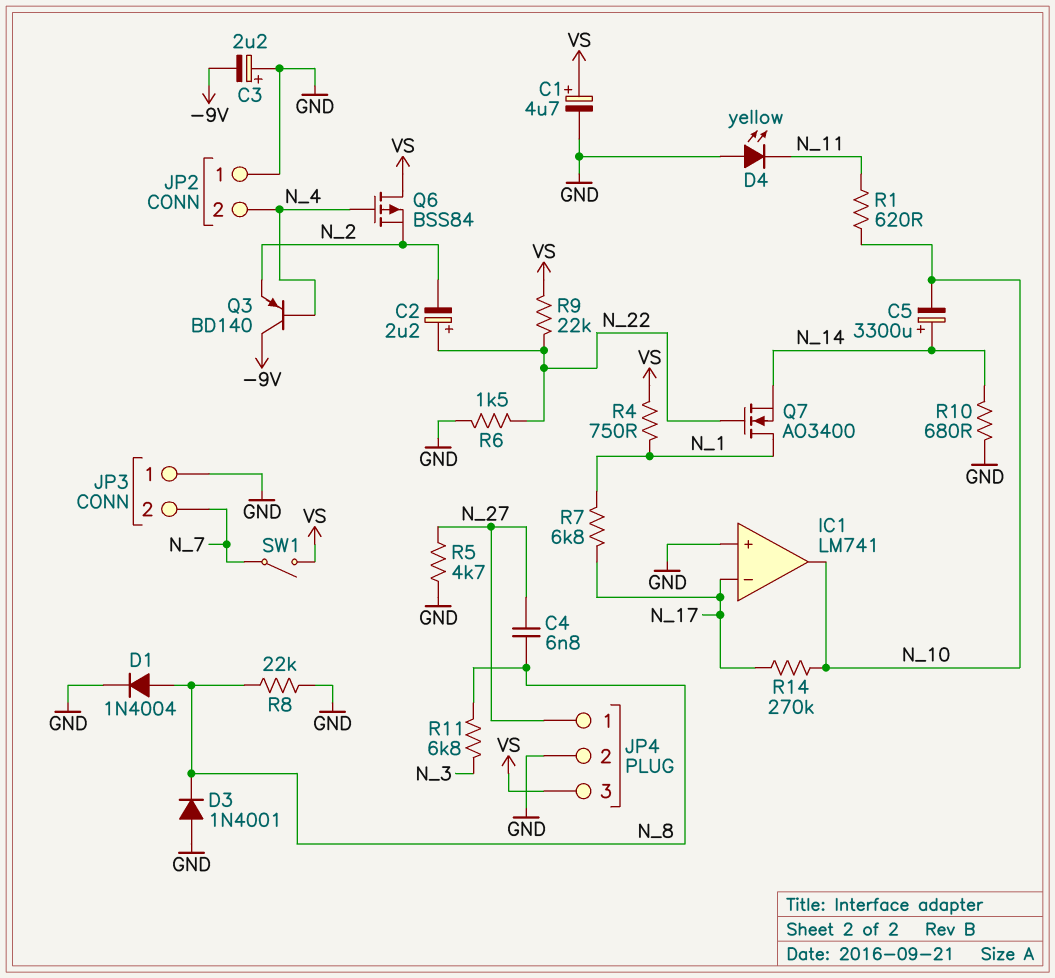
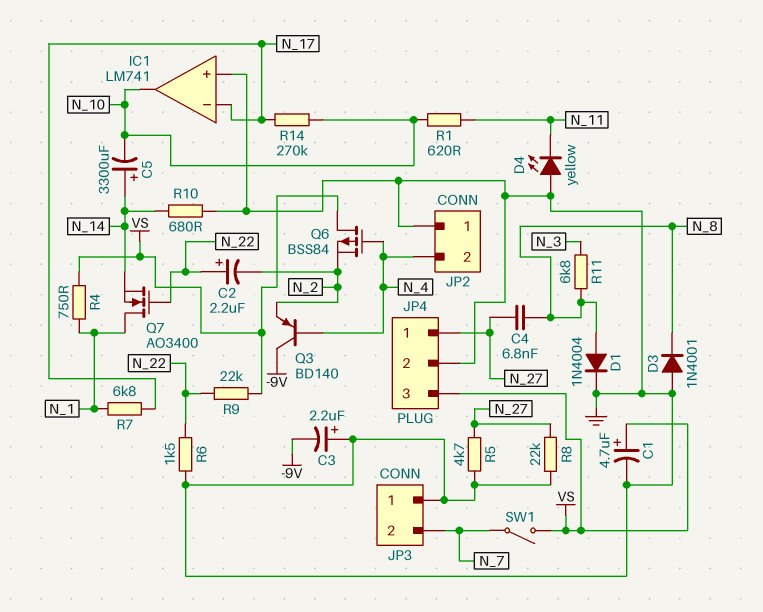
R8: 22k (GND, N_8) -> 22k (GND, N_27)

